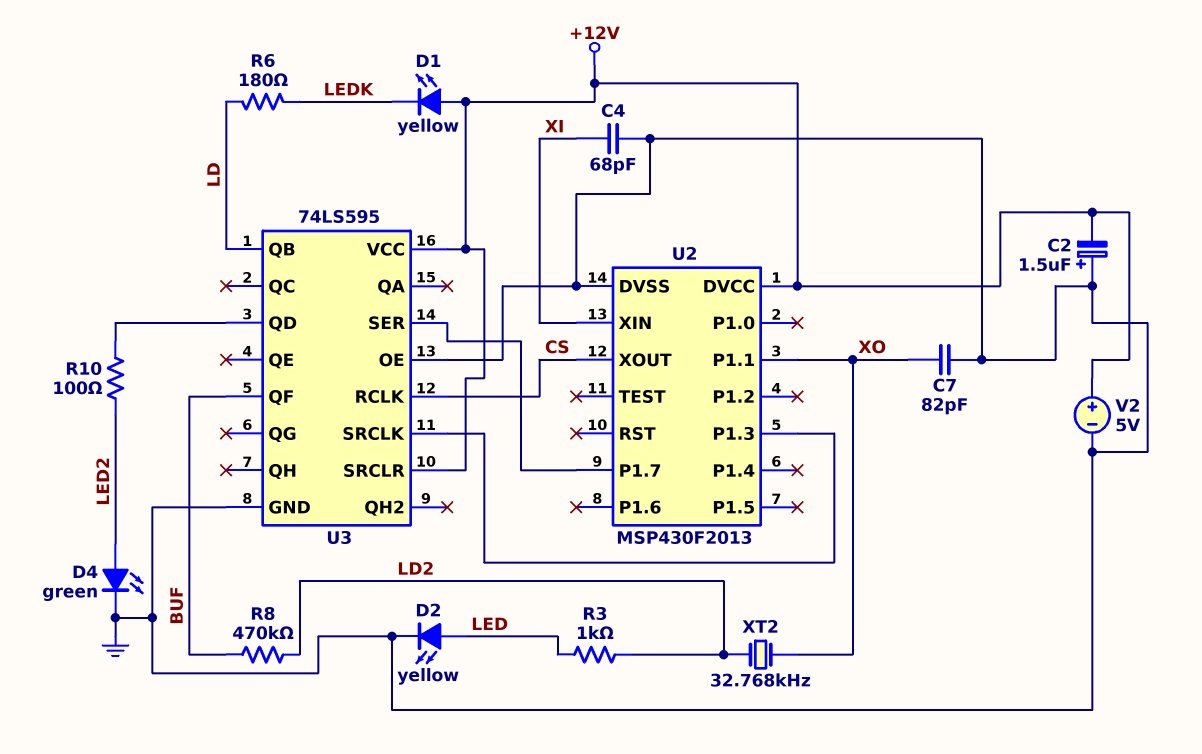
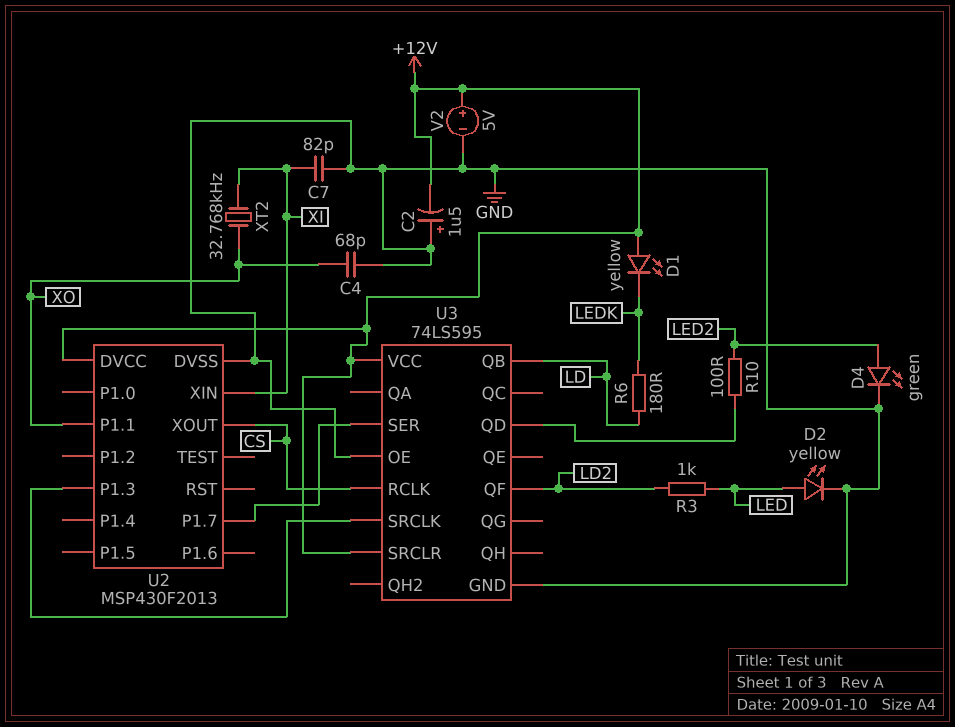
C4: 68pF (GND, XI) -> 68pF (GND, XO)
C7: 82pF (GND, XO) -> 82pF (GND, XI)
R8: 470k (BUF, LD2) -> none
U3 pin QF: BUF -> LD2
XT2: 32.768kHz (LD2, XO) -> 32.768kHz (XI, XO)

